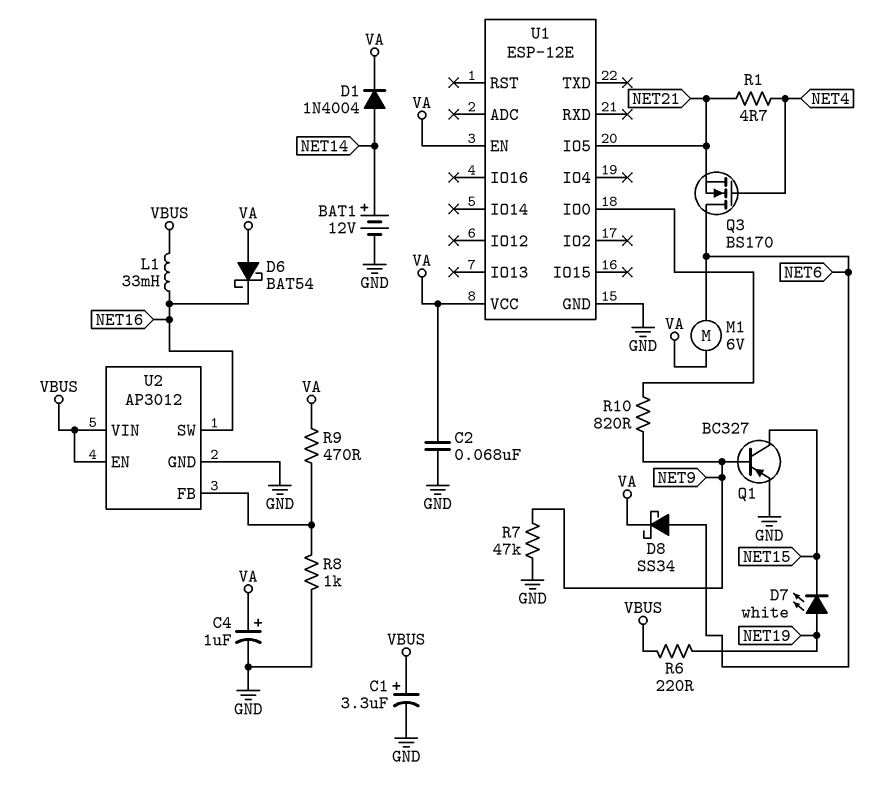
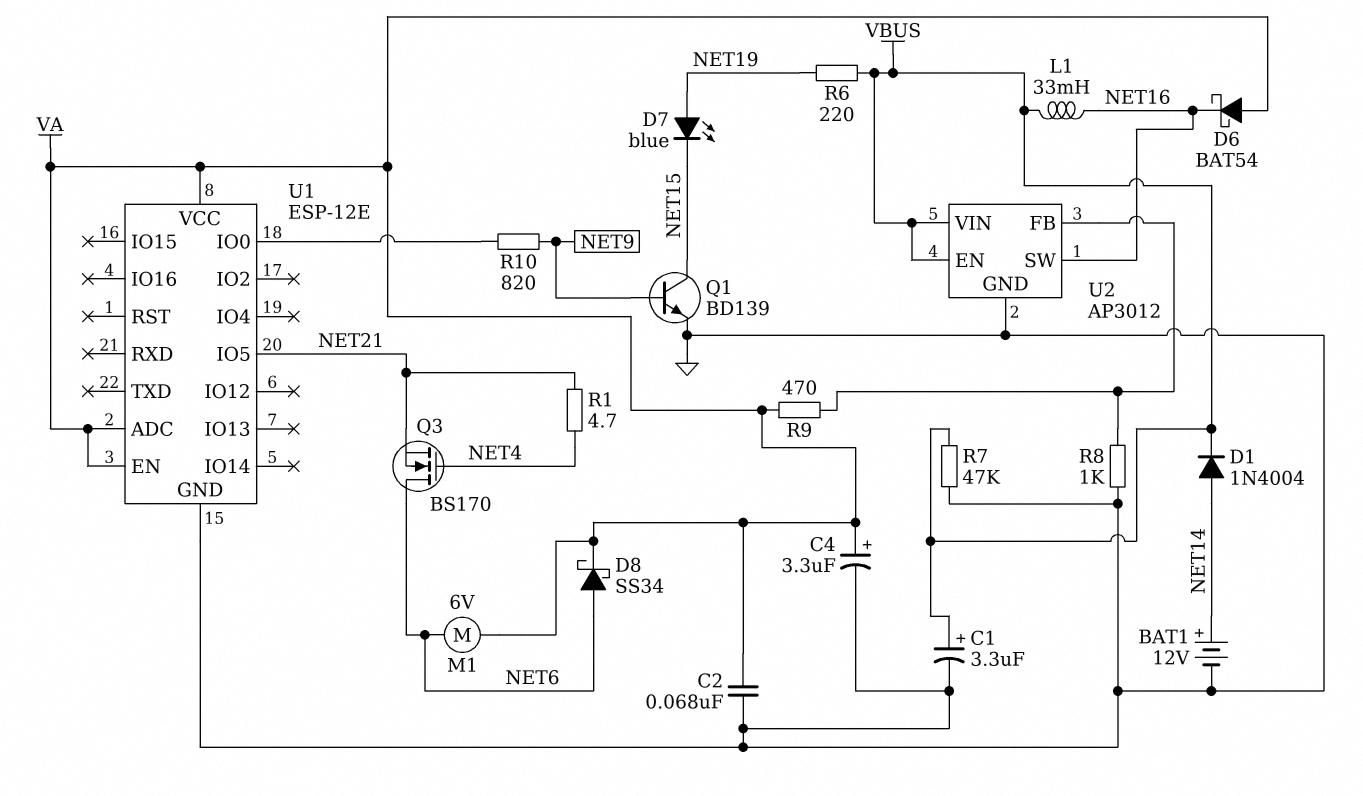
C4: 1uF (plus VA, minus GND) -> 3.3uF (plus VA, minus GND)
D1: diode 1N4004 (A NET14, K VA) -> diode 1N4004 (A NET14, K VBUS)
D7: LED white (A NET19, K NET15) -> LED blue (A NET19, K NET15)
Q1: PNP BC327 (B NET9, C NET15, E GND) -> NPN BD139 (B NET9, C NET15, E GND)
R7: 47k (GND, NET9) -> 47k (GND, VBUS)
U1 pin ADC: none -> VA

